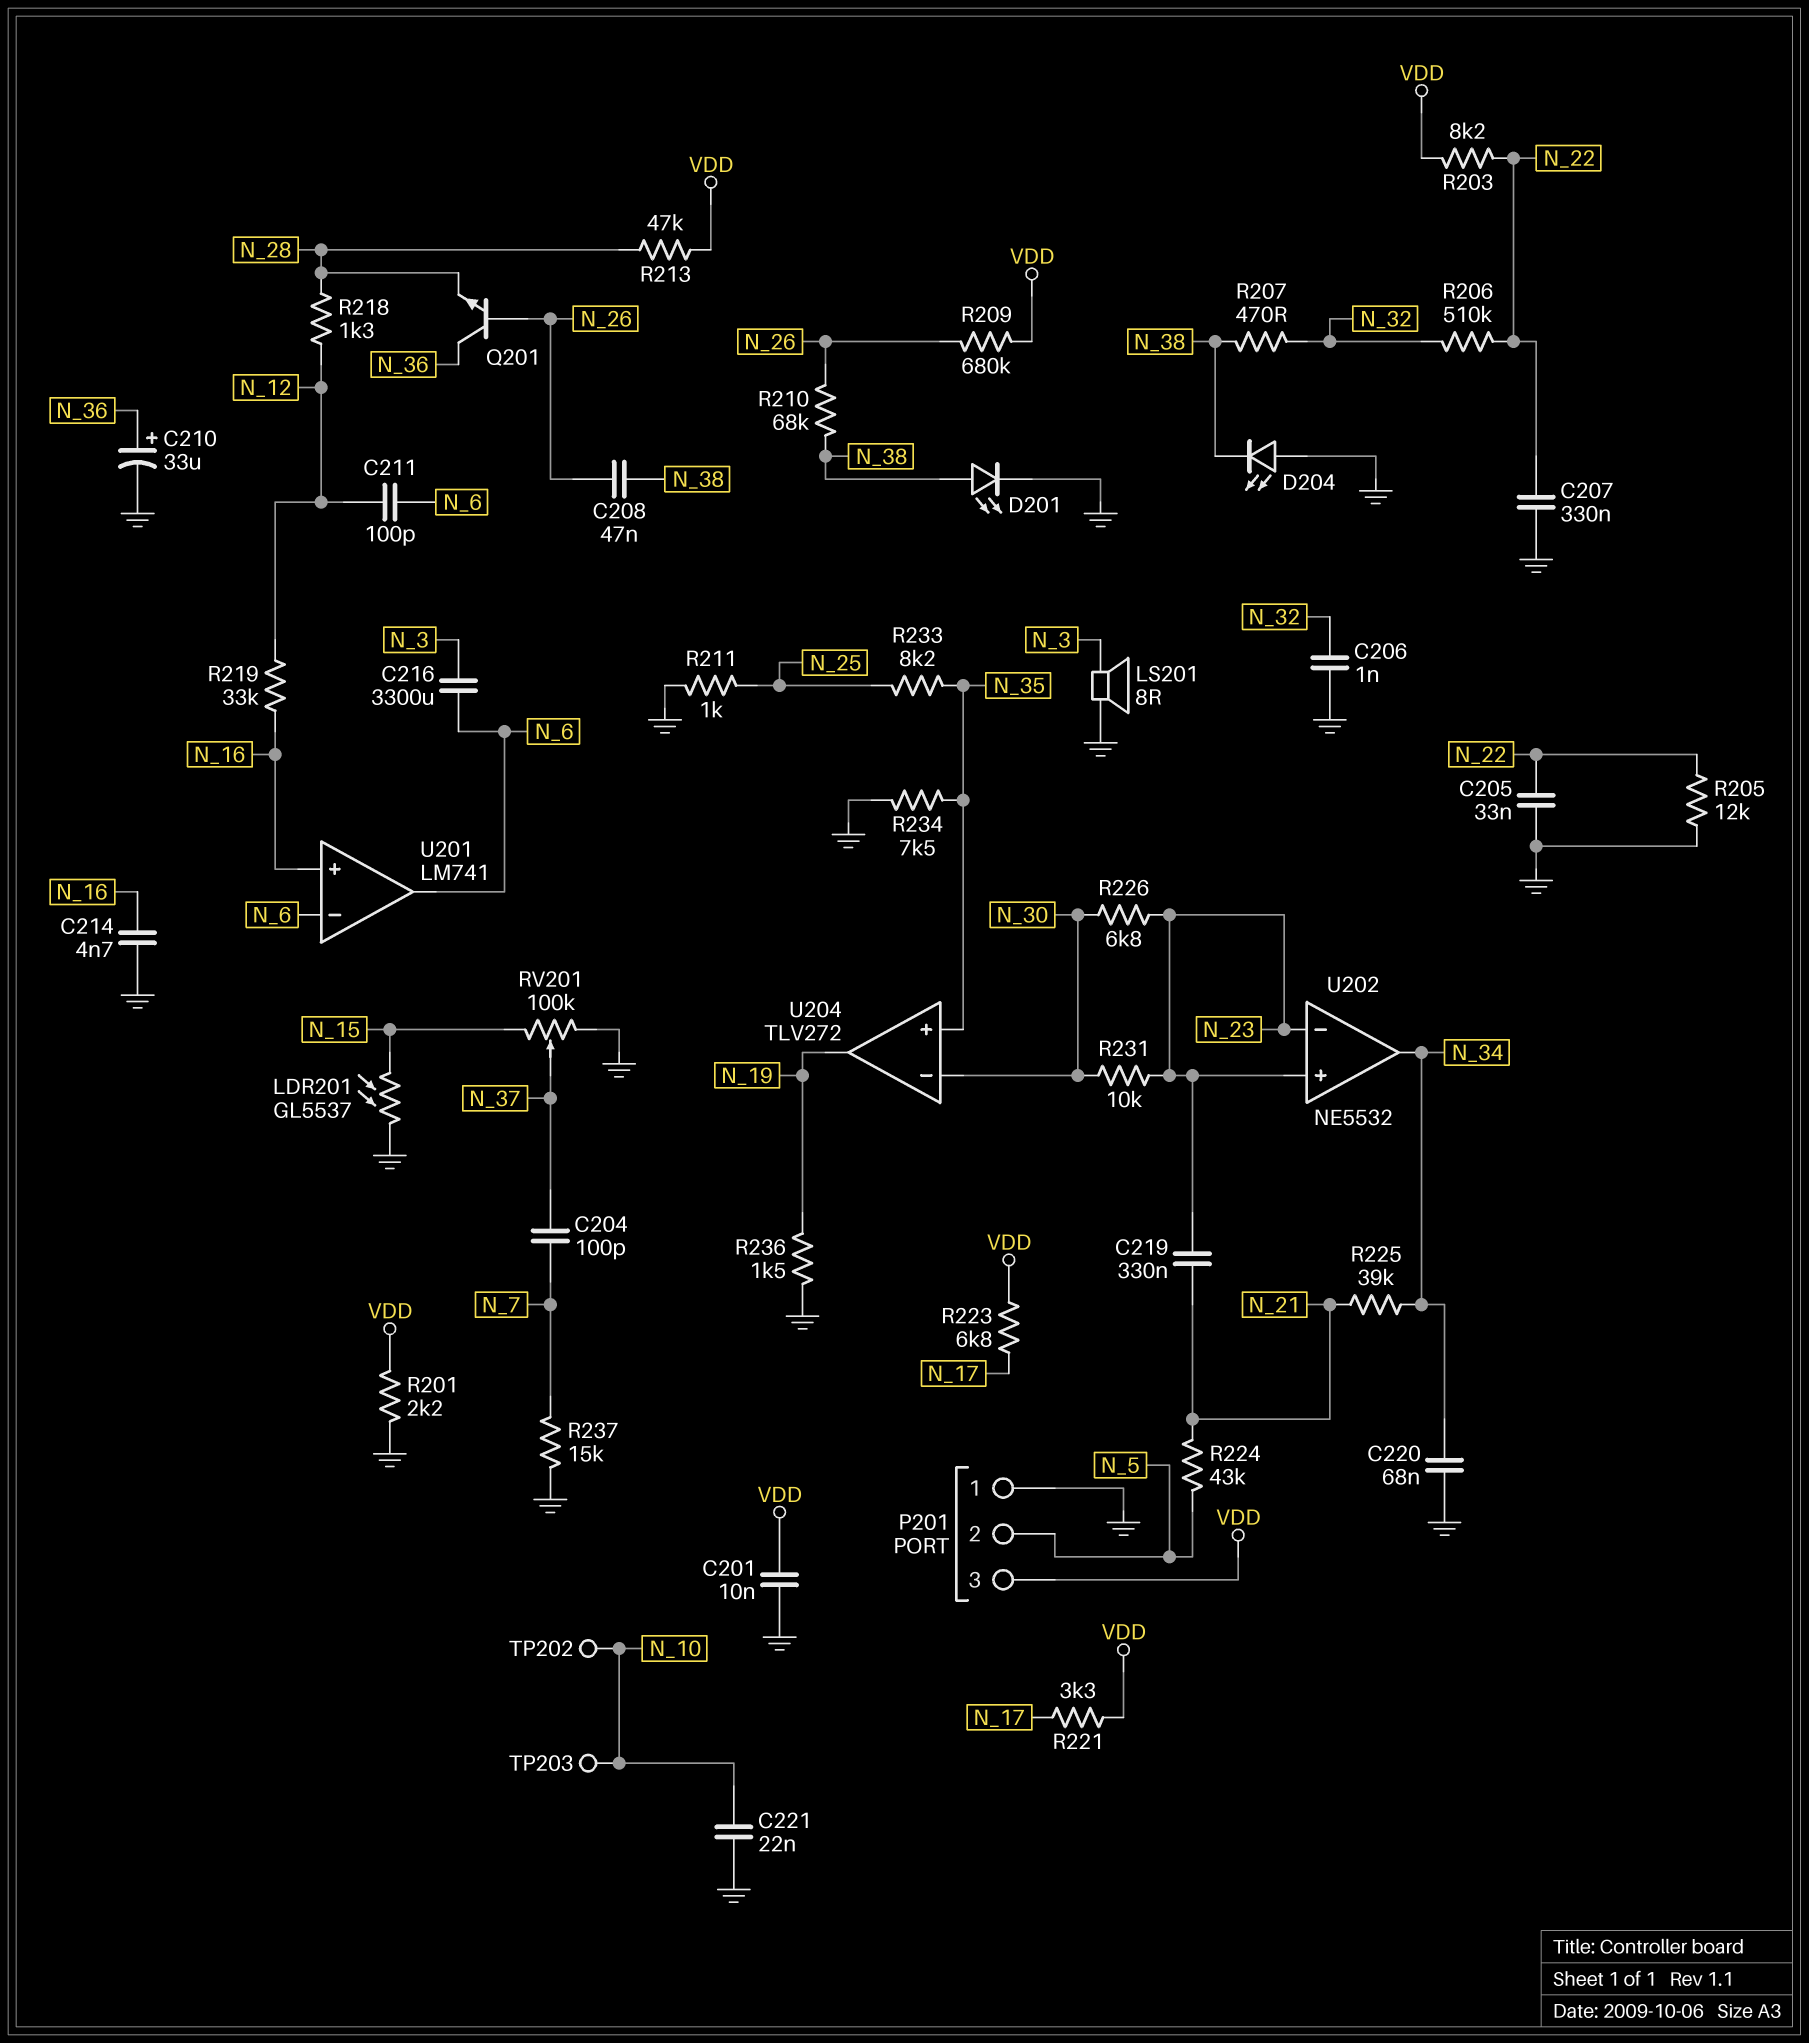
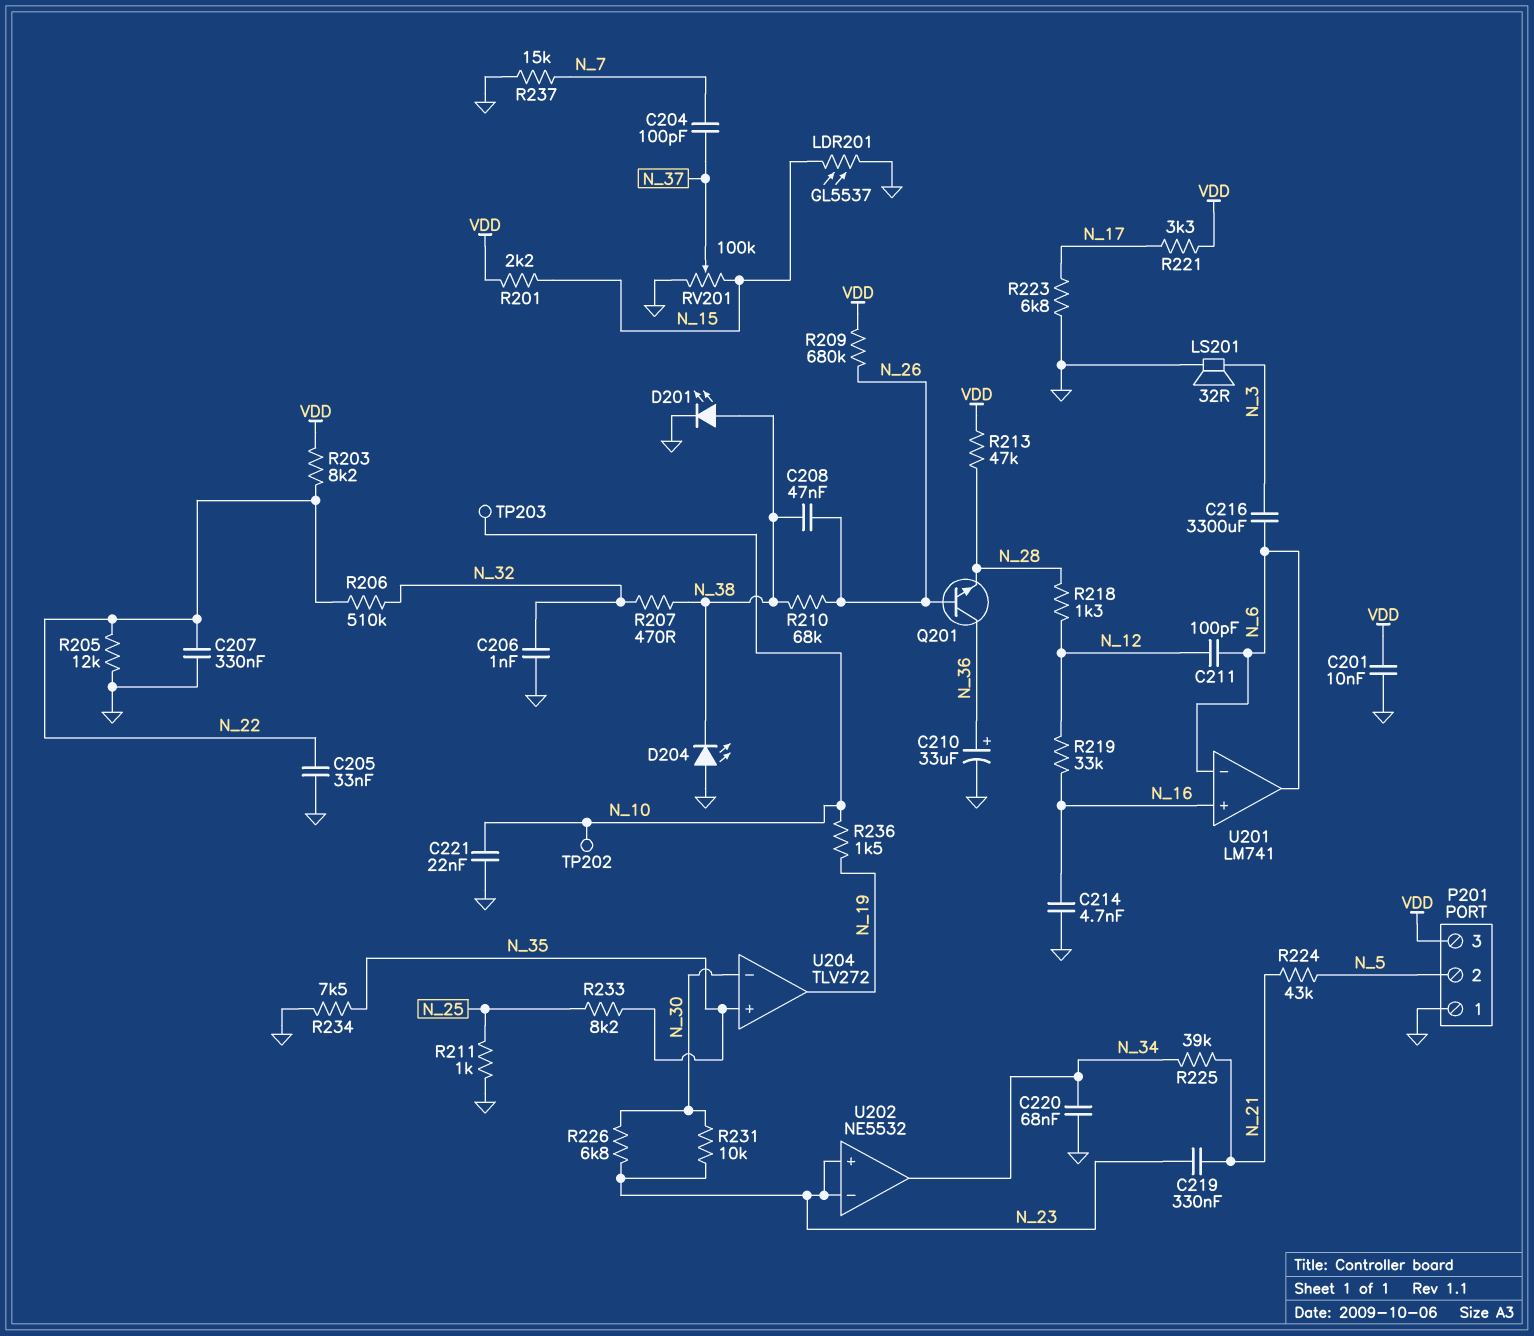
LS201: speaker 8R (GND, N_3) -> speaker 32R (GND, N_3)
R201: 2.2k (GND, VDD) -> 2.2k (N_15, VDD)
R223: 6.8k (N_17, VDD) -> 6.8k (GND, N_17)
R236: 1.5k (GND, N_19) -> 1.5k (N_10, N_19)

